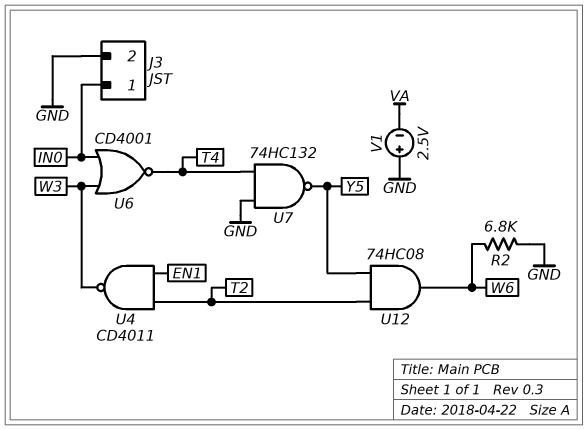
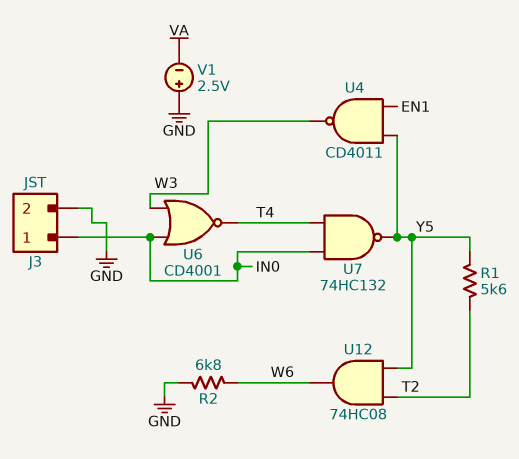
R1: none -> 5.6k (T2, Y5)
U4: NAND CD4011 (in EN1, in T2, out W3) -> NAND CD4011 (in EN1, in Y5, out W3)
U7: NAND 74HC132 (in GND, in T4, out Y5) -> NAND 74HC132 (in IN0, in T4, out Y5)

